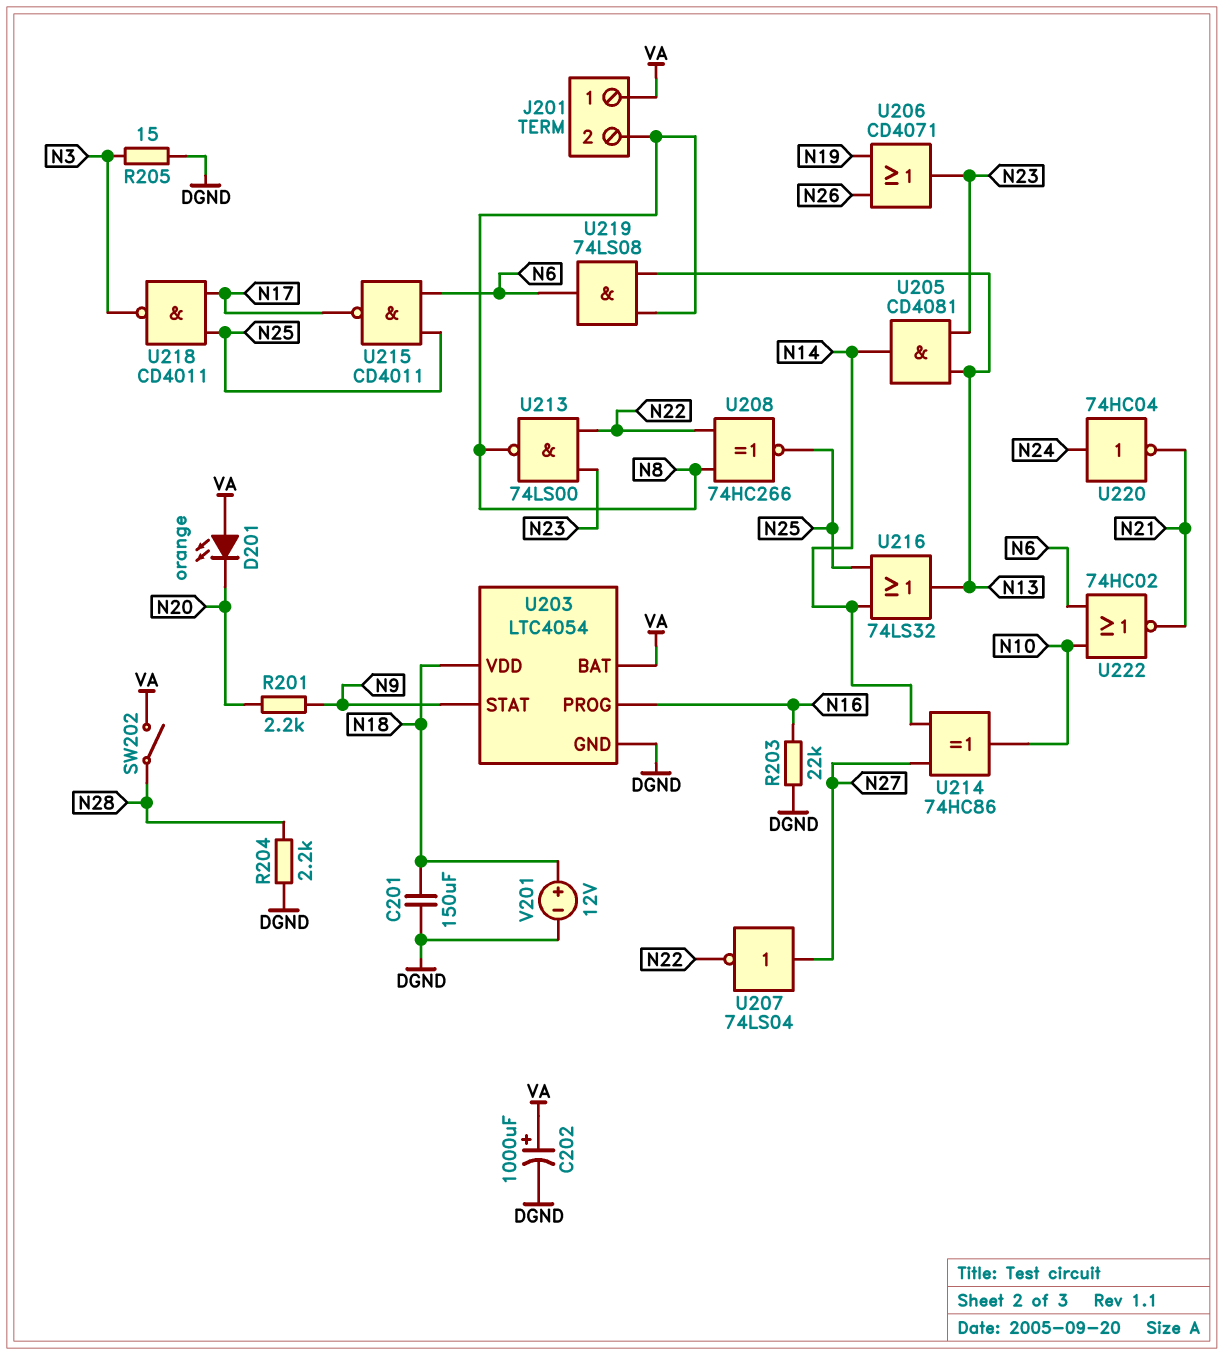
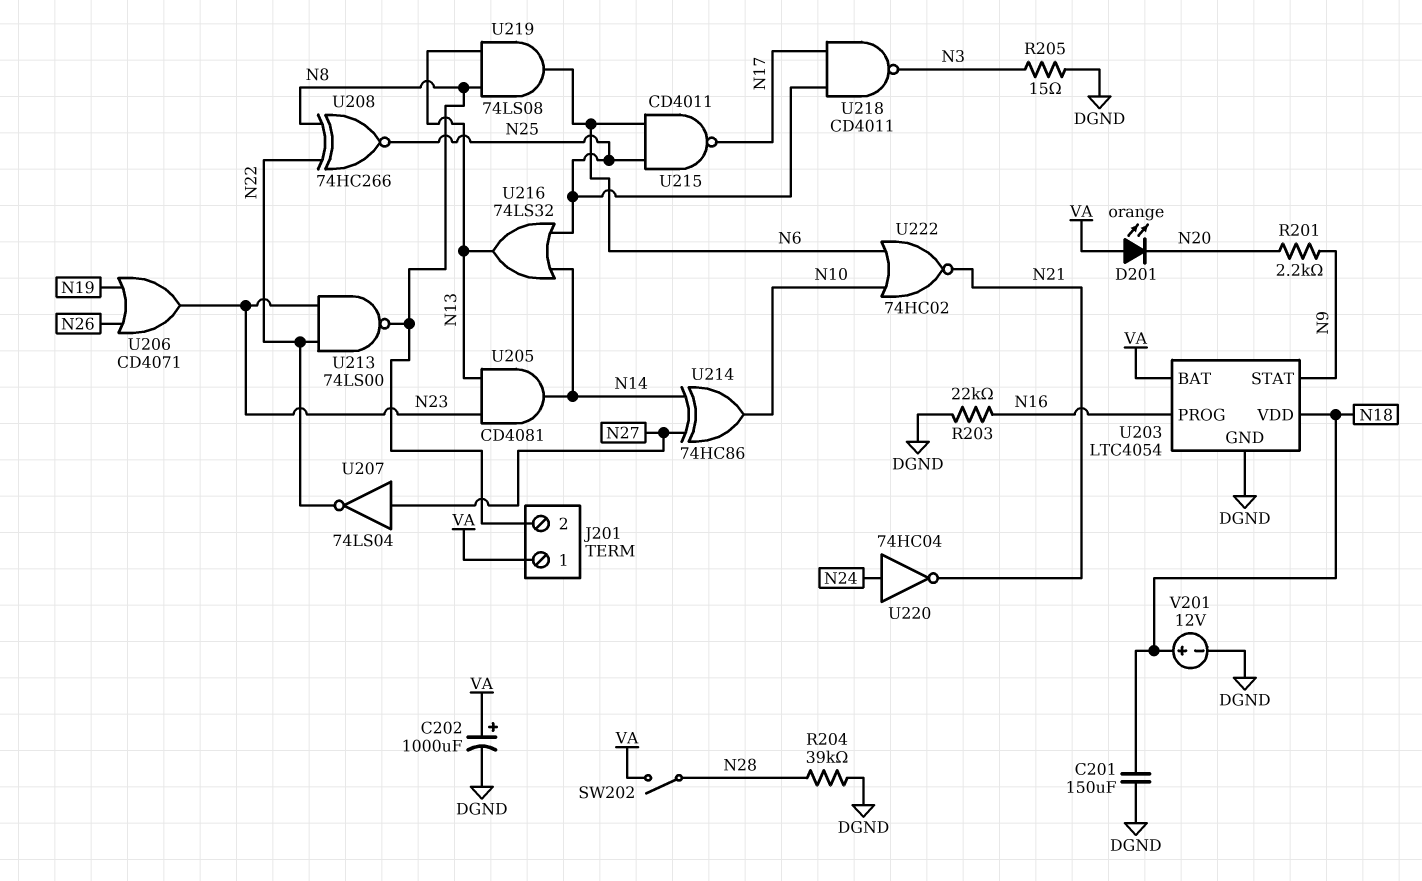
R204: 2.2k (DGND, N28) -> 39k (DGND, N28)

